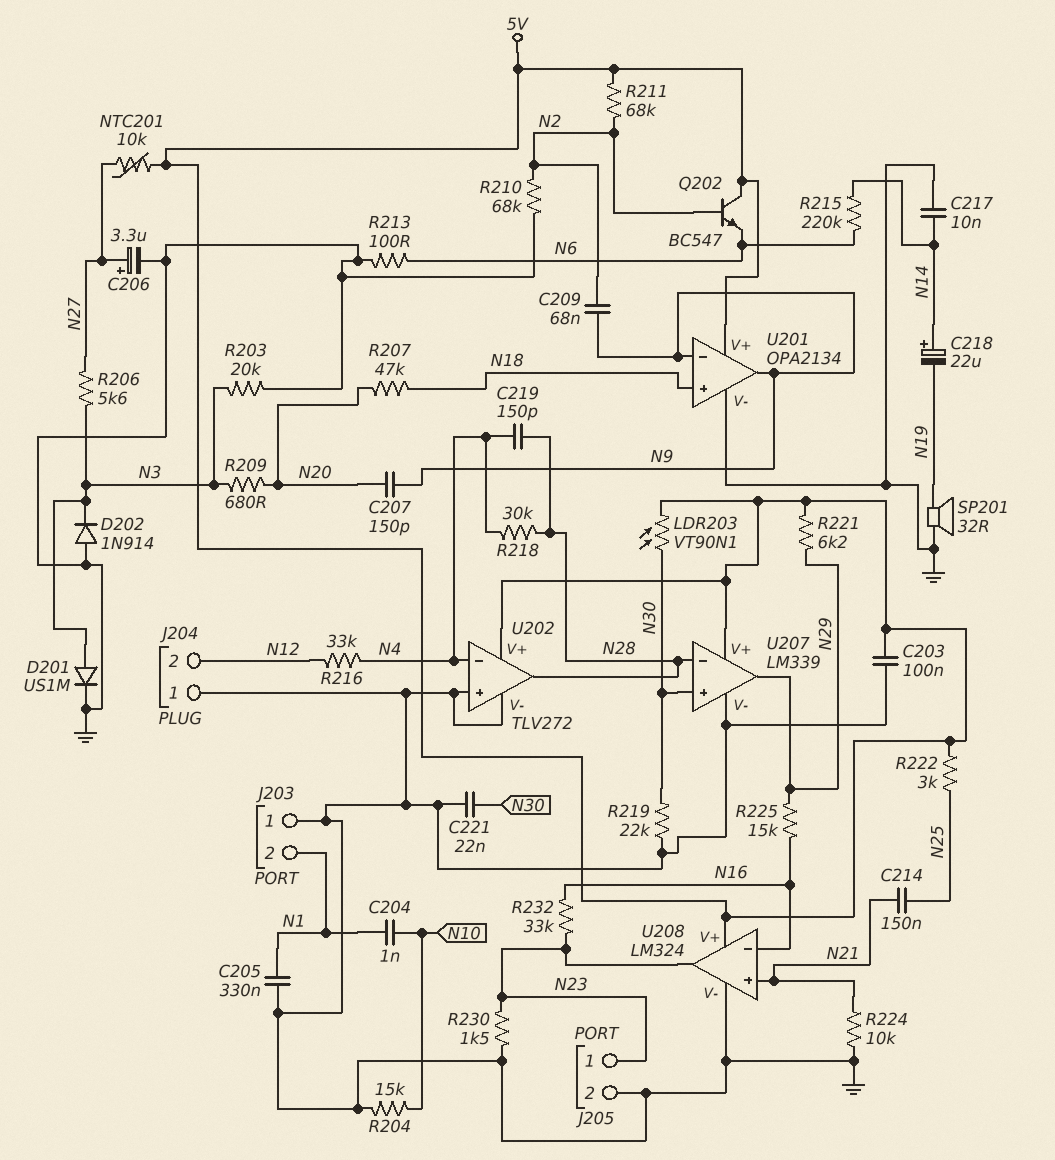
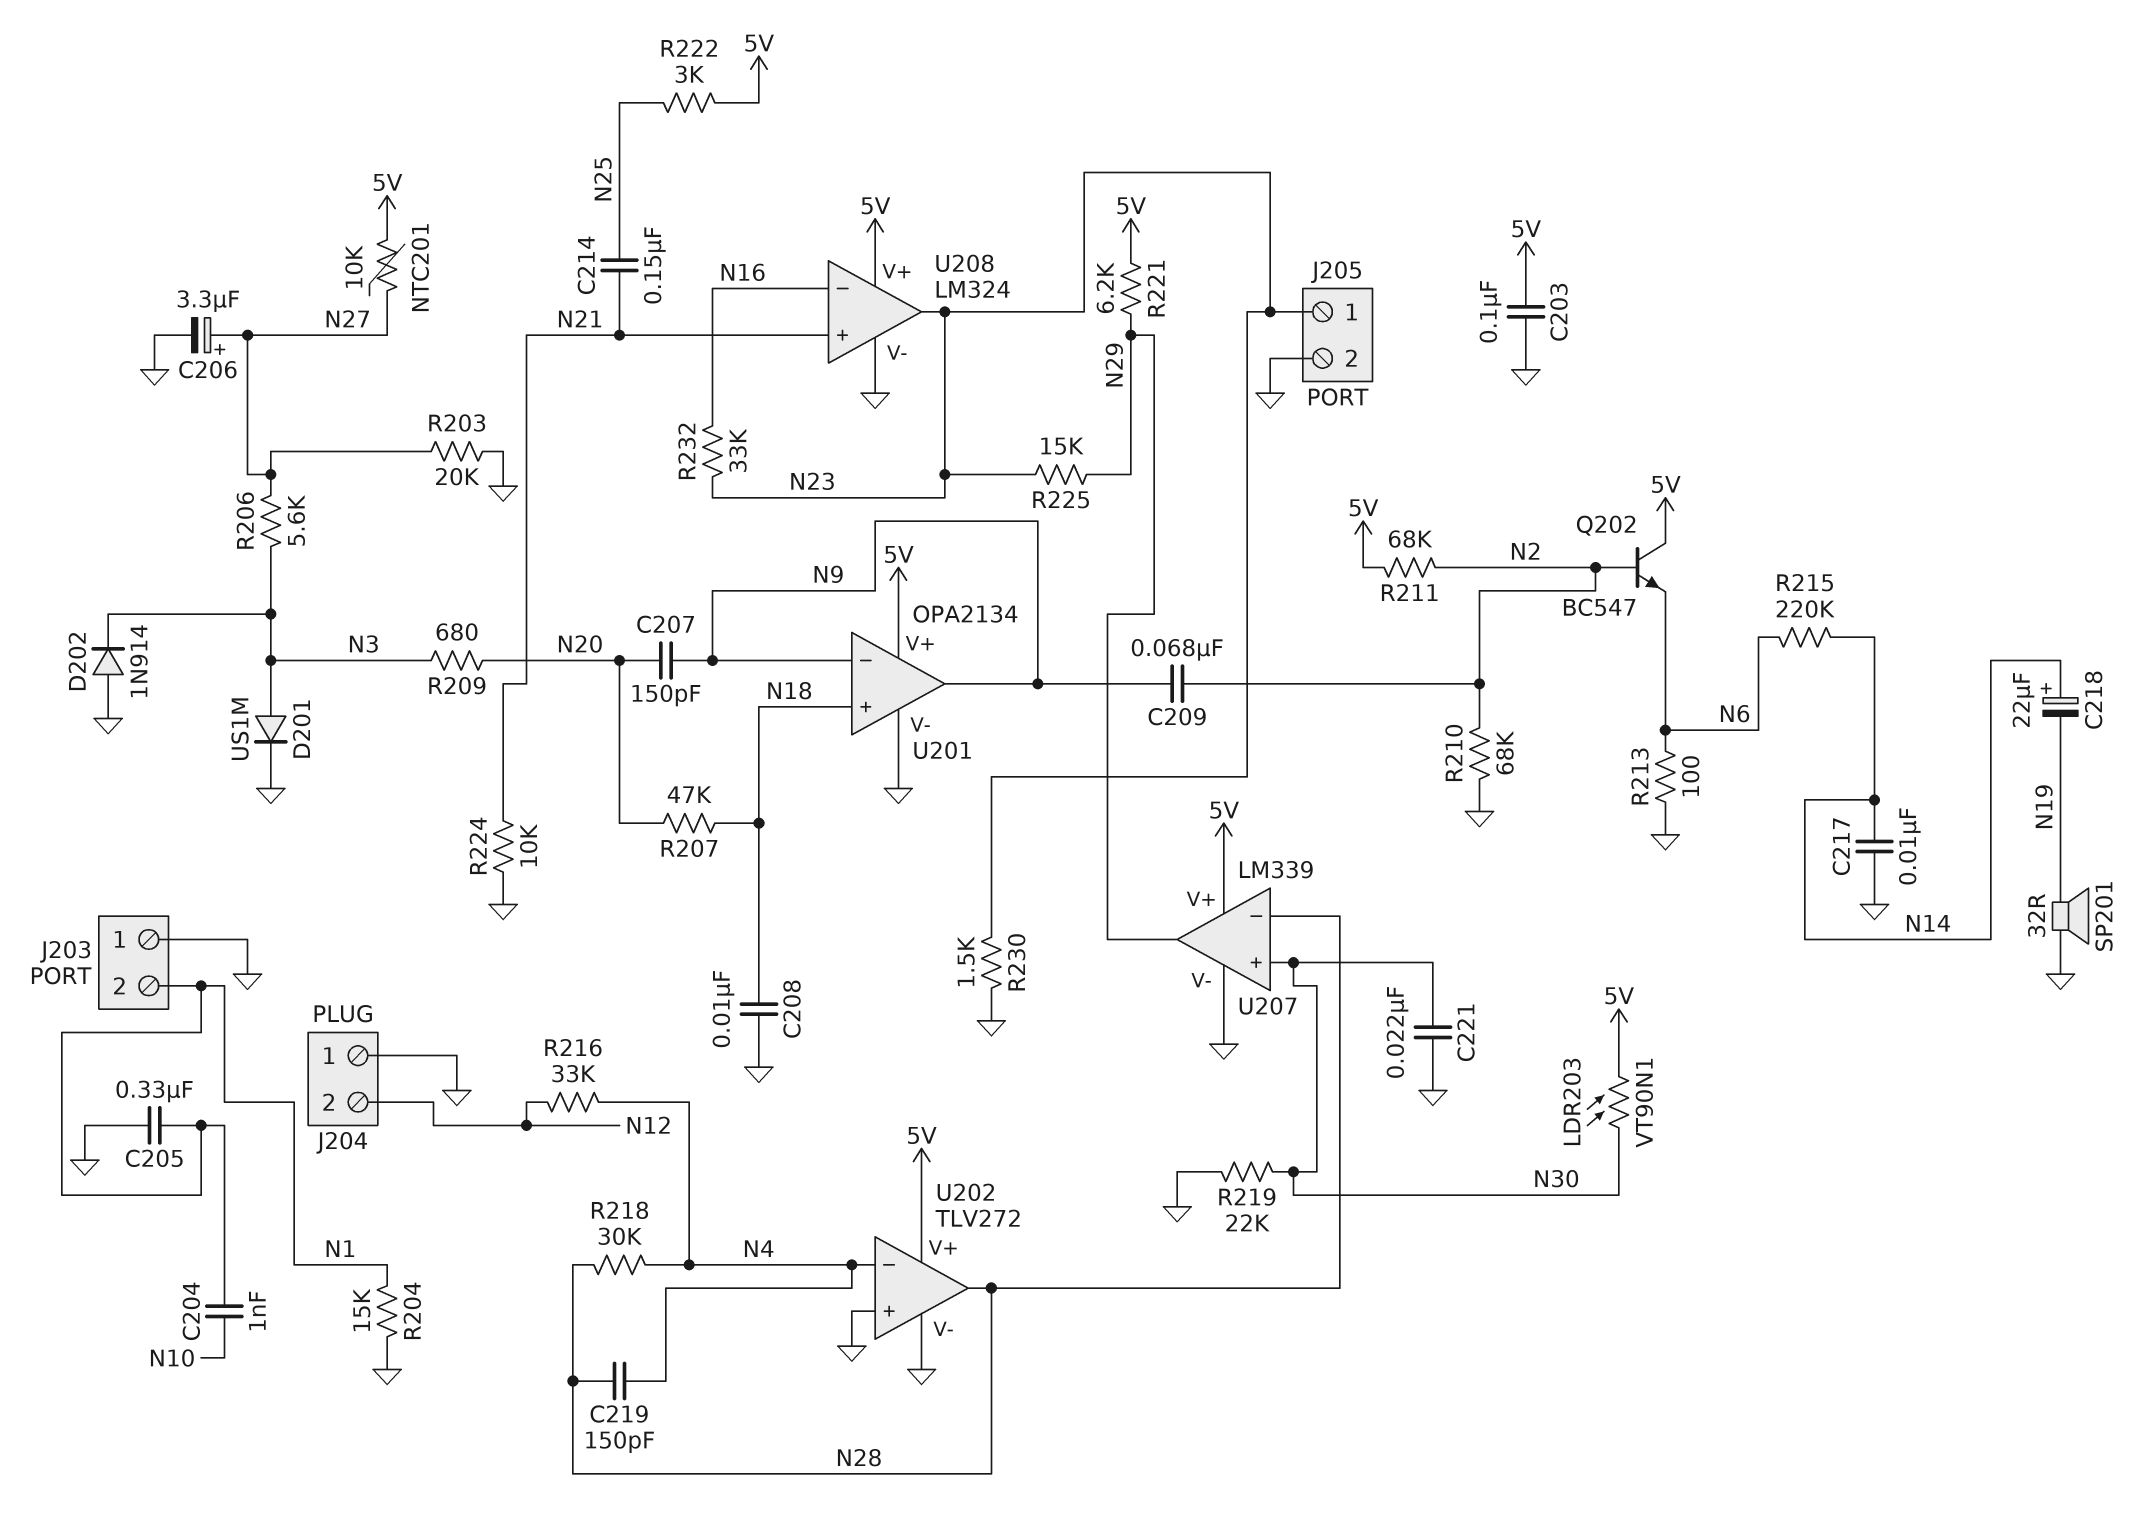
C208: none -> 10nF (GND, N18)
R203: 20k (GND, N3) -> 20k (GND, N27)
R204: 15k (GND, N10) -> 15k (GND, N1)
R225: 15k (N16, N29) -> 15k (N23, N29)

